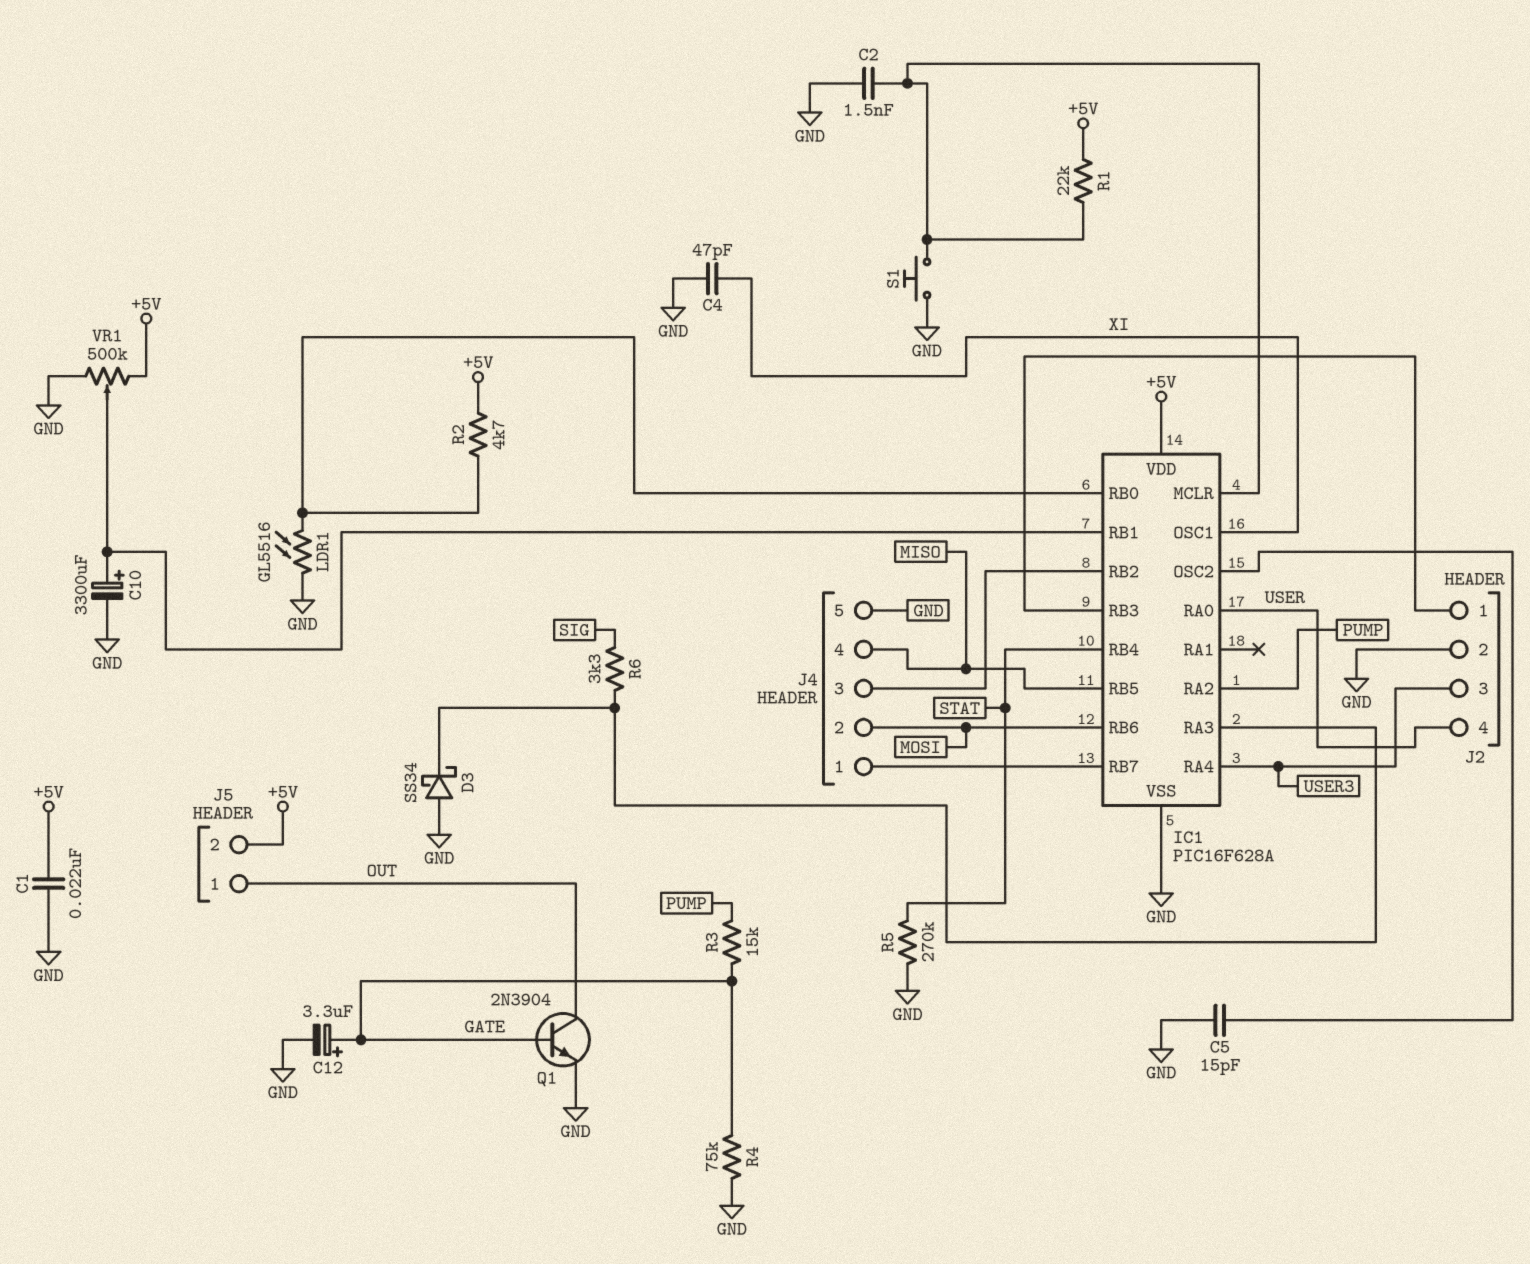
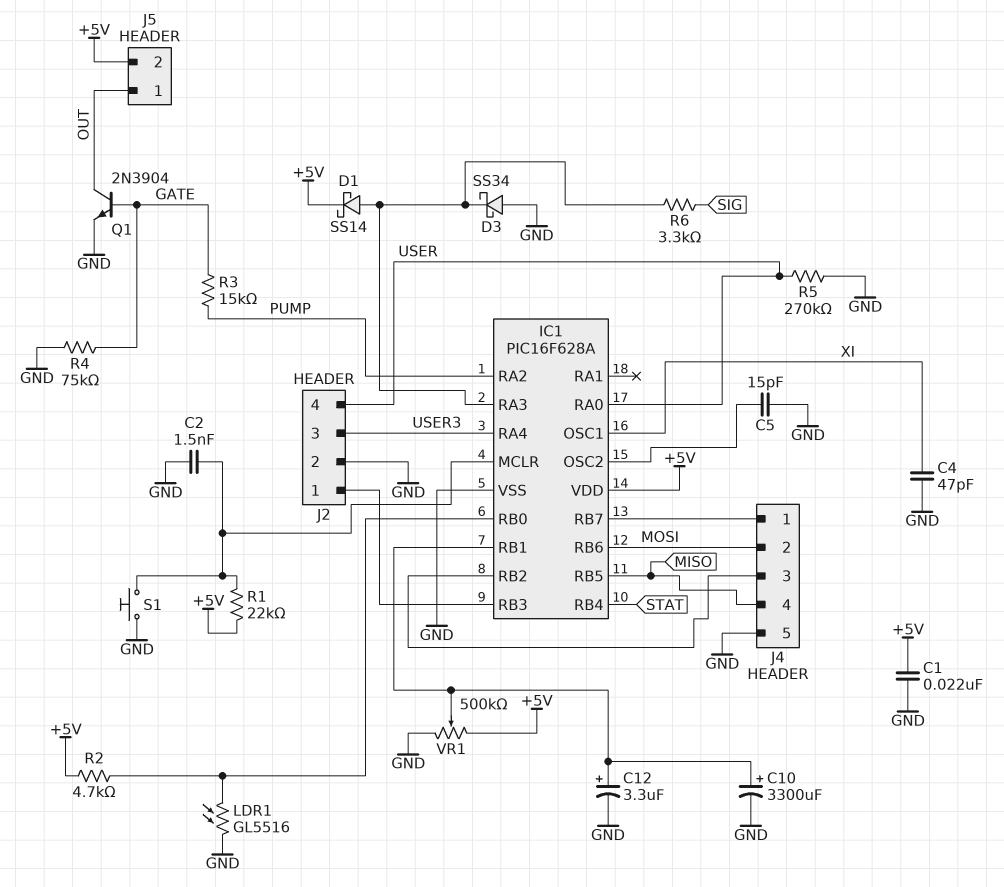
C12: 3.3uF (plus GATE, minus GND) -> 3.3uF (plus IC1/RB1, minus GND)
D1: none -> schottky SS14 (A IC1/RA3, K +5V)
R5: 270k (GND, STAT) -> 270k (GND, USER)

